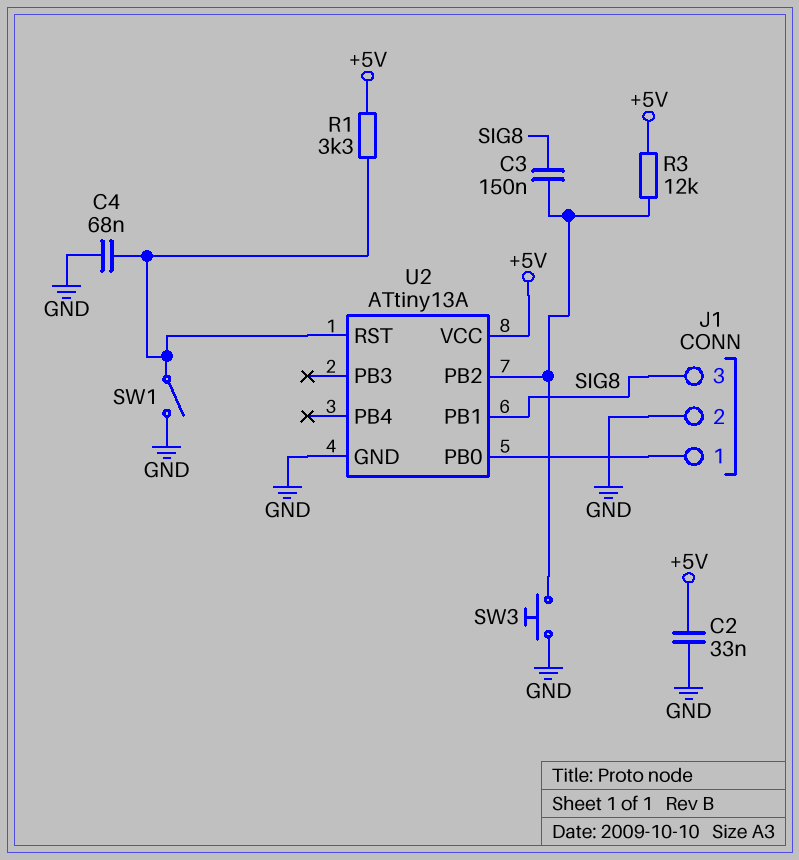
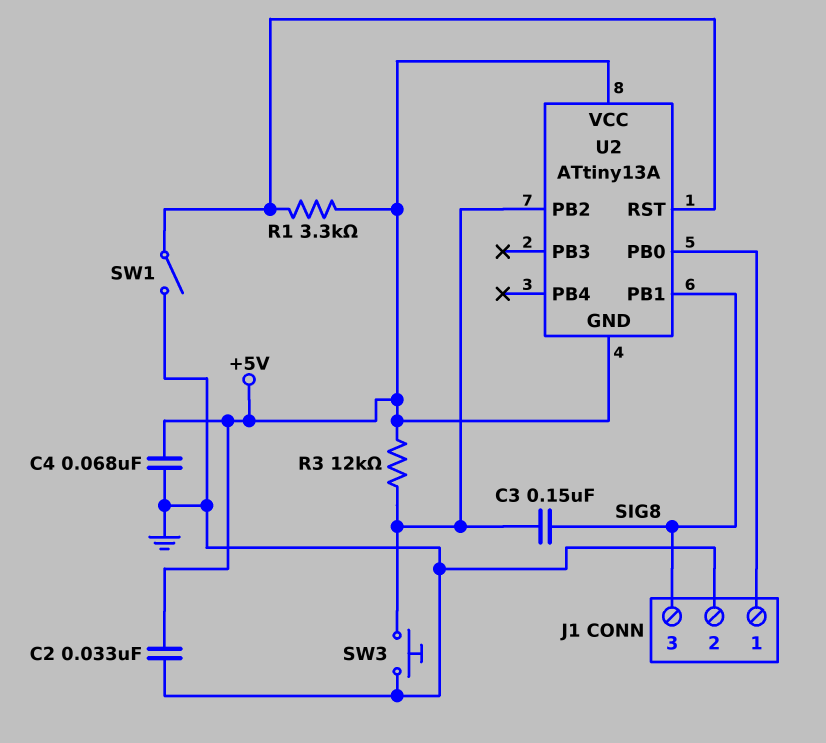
C4: 68nF (GND, U2/RST) -> 68nF (+5V, GND)
U2 pin GND: GND -> +5V

